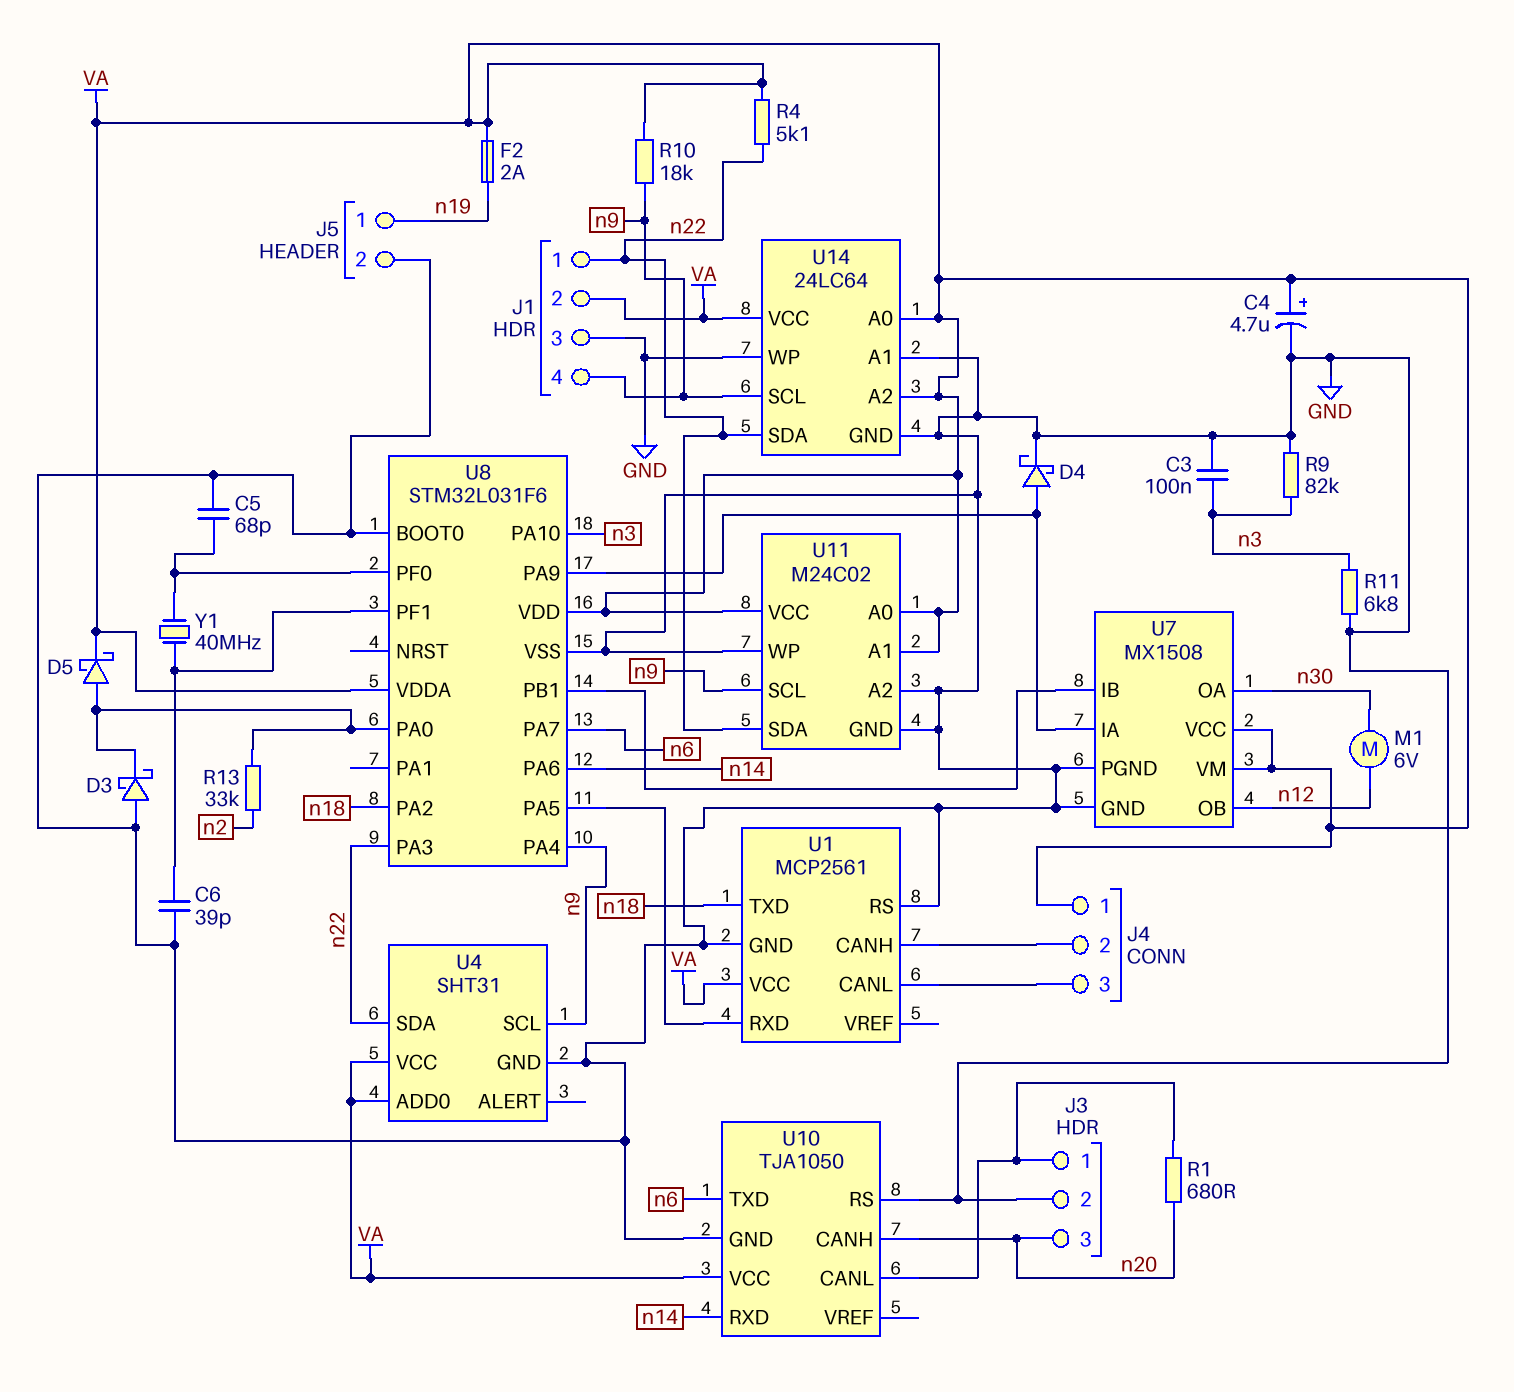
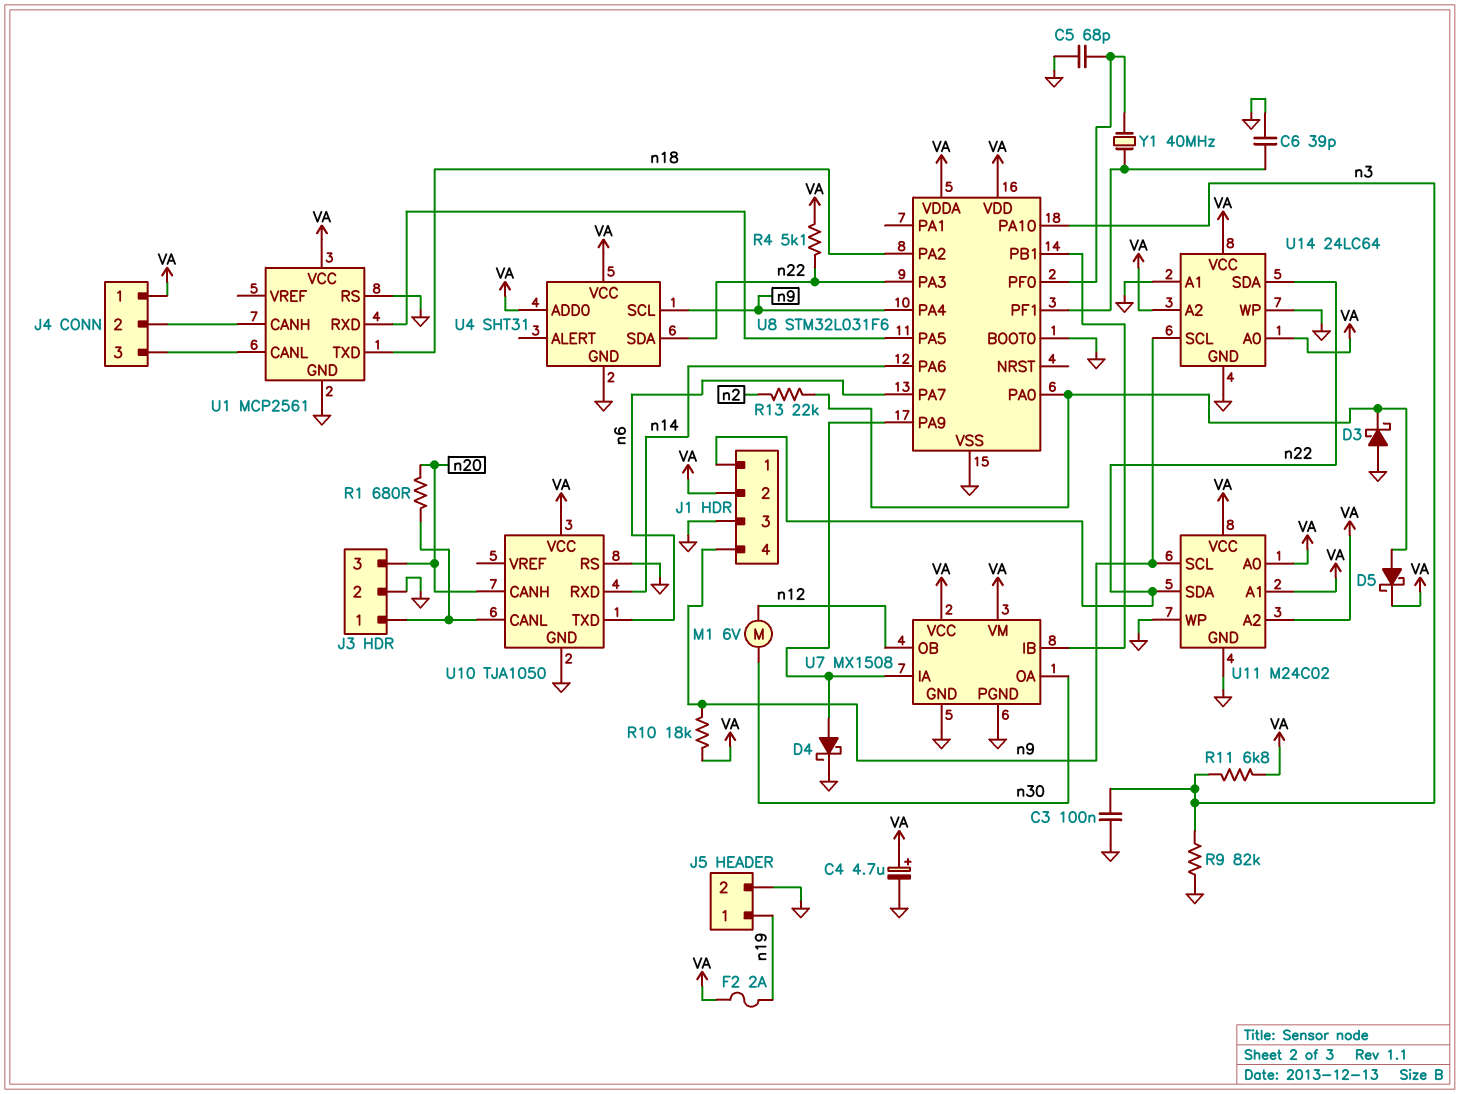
R11: 6.8k (GND, n3) -> 6.8k (VA, n3)
R13: 33k (U8/PA0, n2) -> 22k (U8/PA0, n2)
U11 pin A2: GND -> VA

